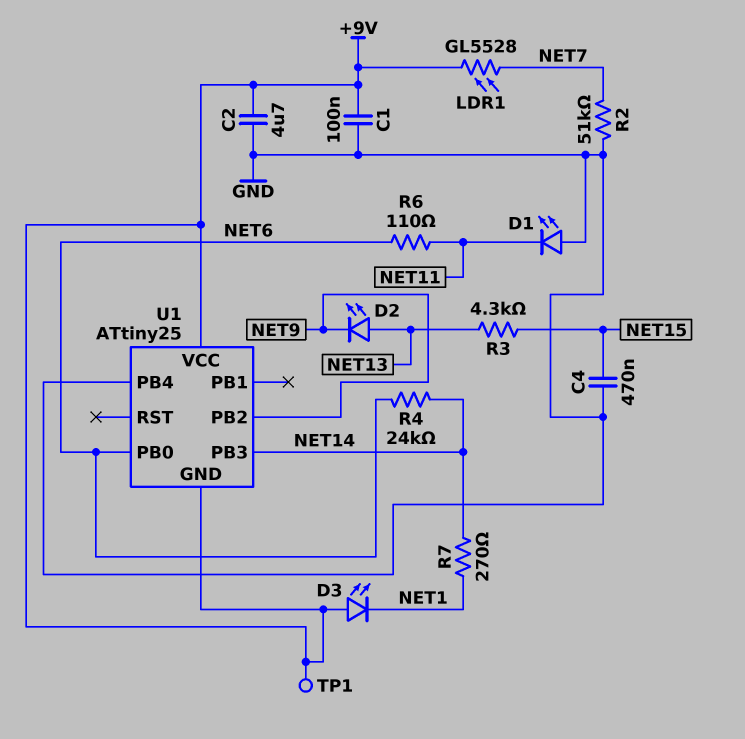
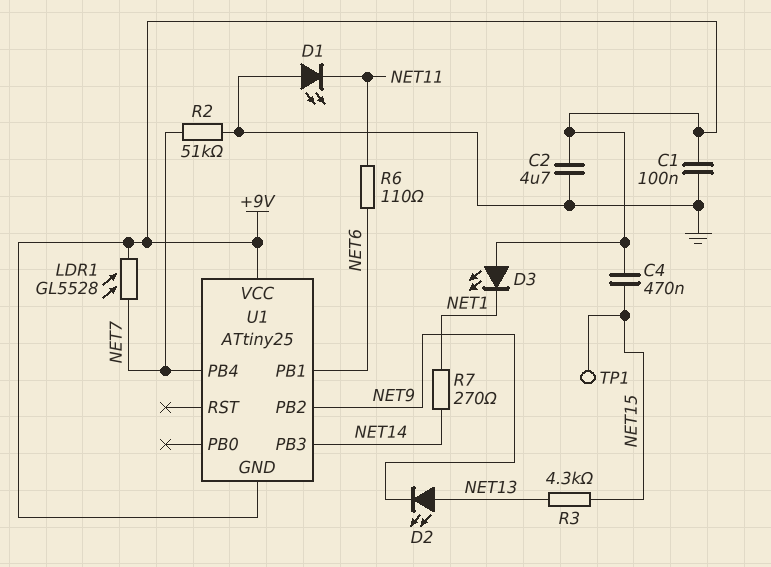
C4: 470nF (GND, NET15) -> 470nF (+9V, NET15)
R4: 24k (NET6, NET14) -> none
TP1: test point (+9V) -> test point (NET15)
U1 pin PB0: NET6 -> none
U1 pin PB1: none -> NET6
U1 pin PB4: GND -> NET7

